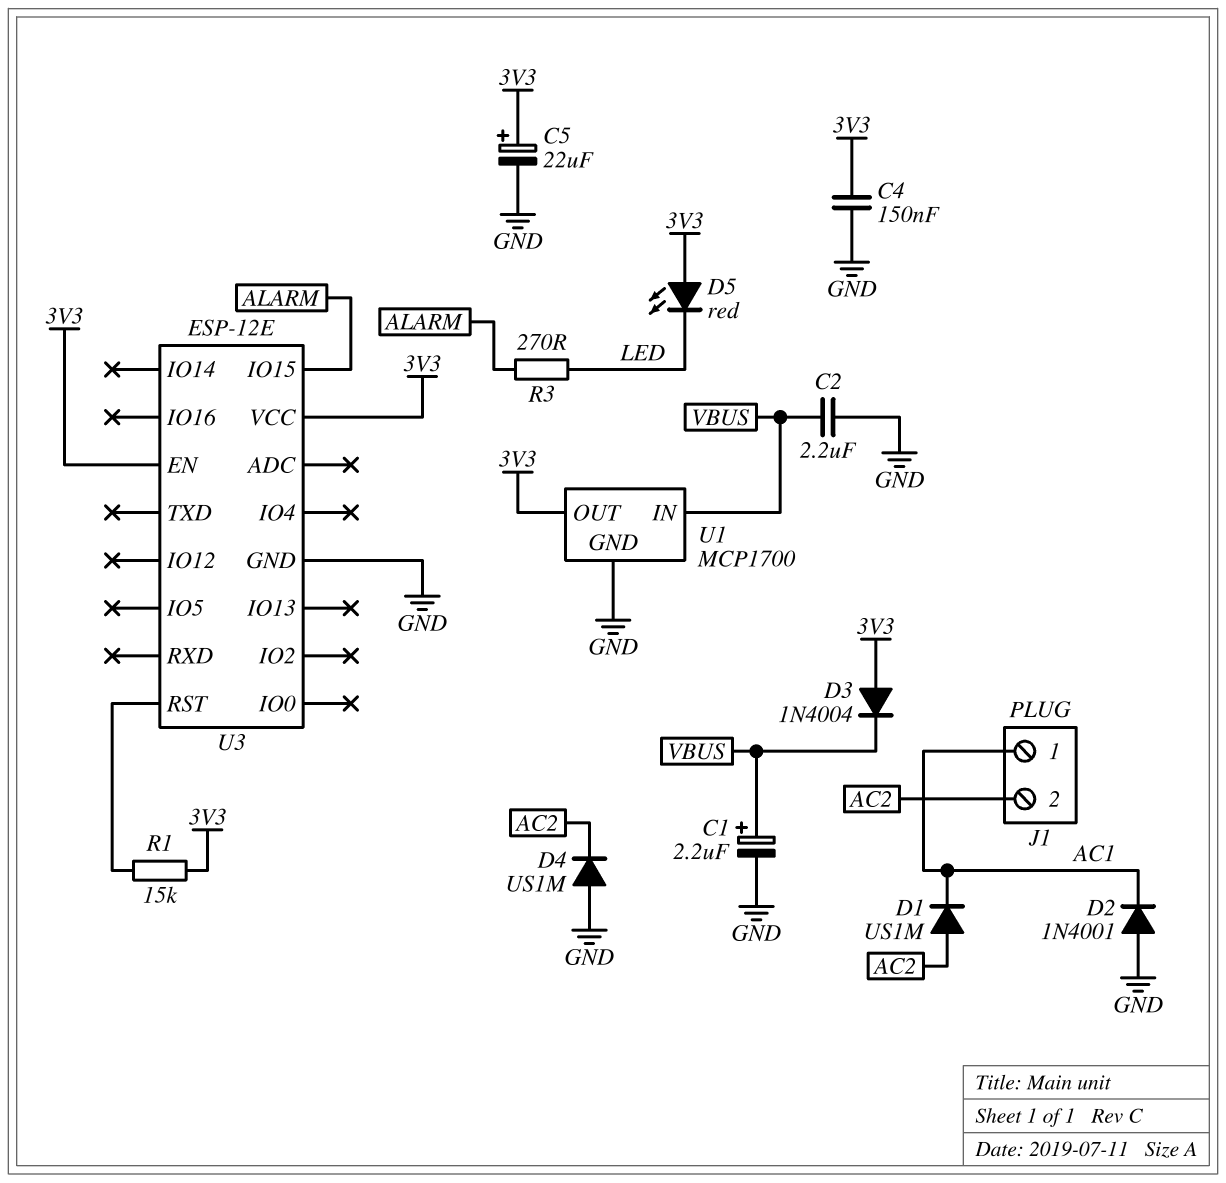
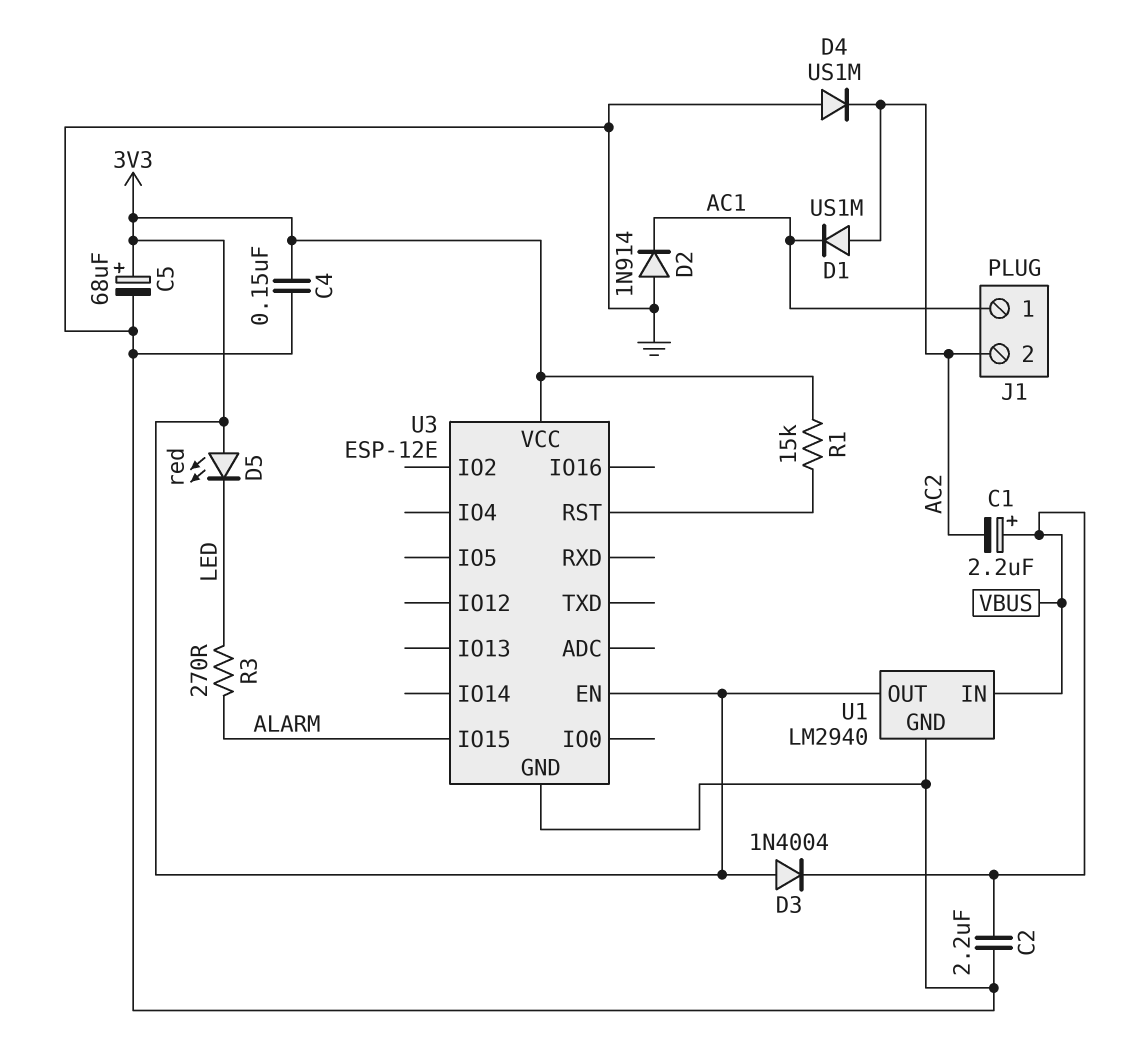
C1: 2.2uF (plus VBUS, minus GND) -> 2.2uF (plus VBUS, minus AC2)
C5: 22uF (plus 3V3, minus GND) -> 68uF (plus 3V3, minus GND)
D2: diode 1N4001 (A GND, K AC1) -> diode 1N914 (A GND, K AC1)
U1: MCP1700 -> LM2940

